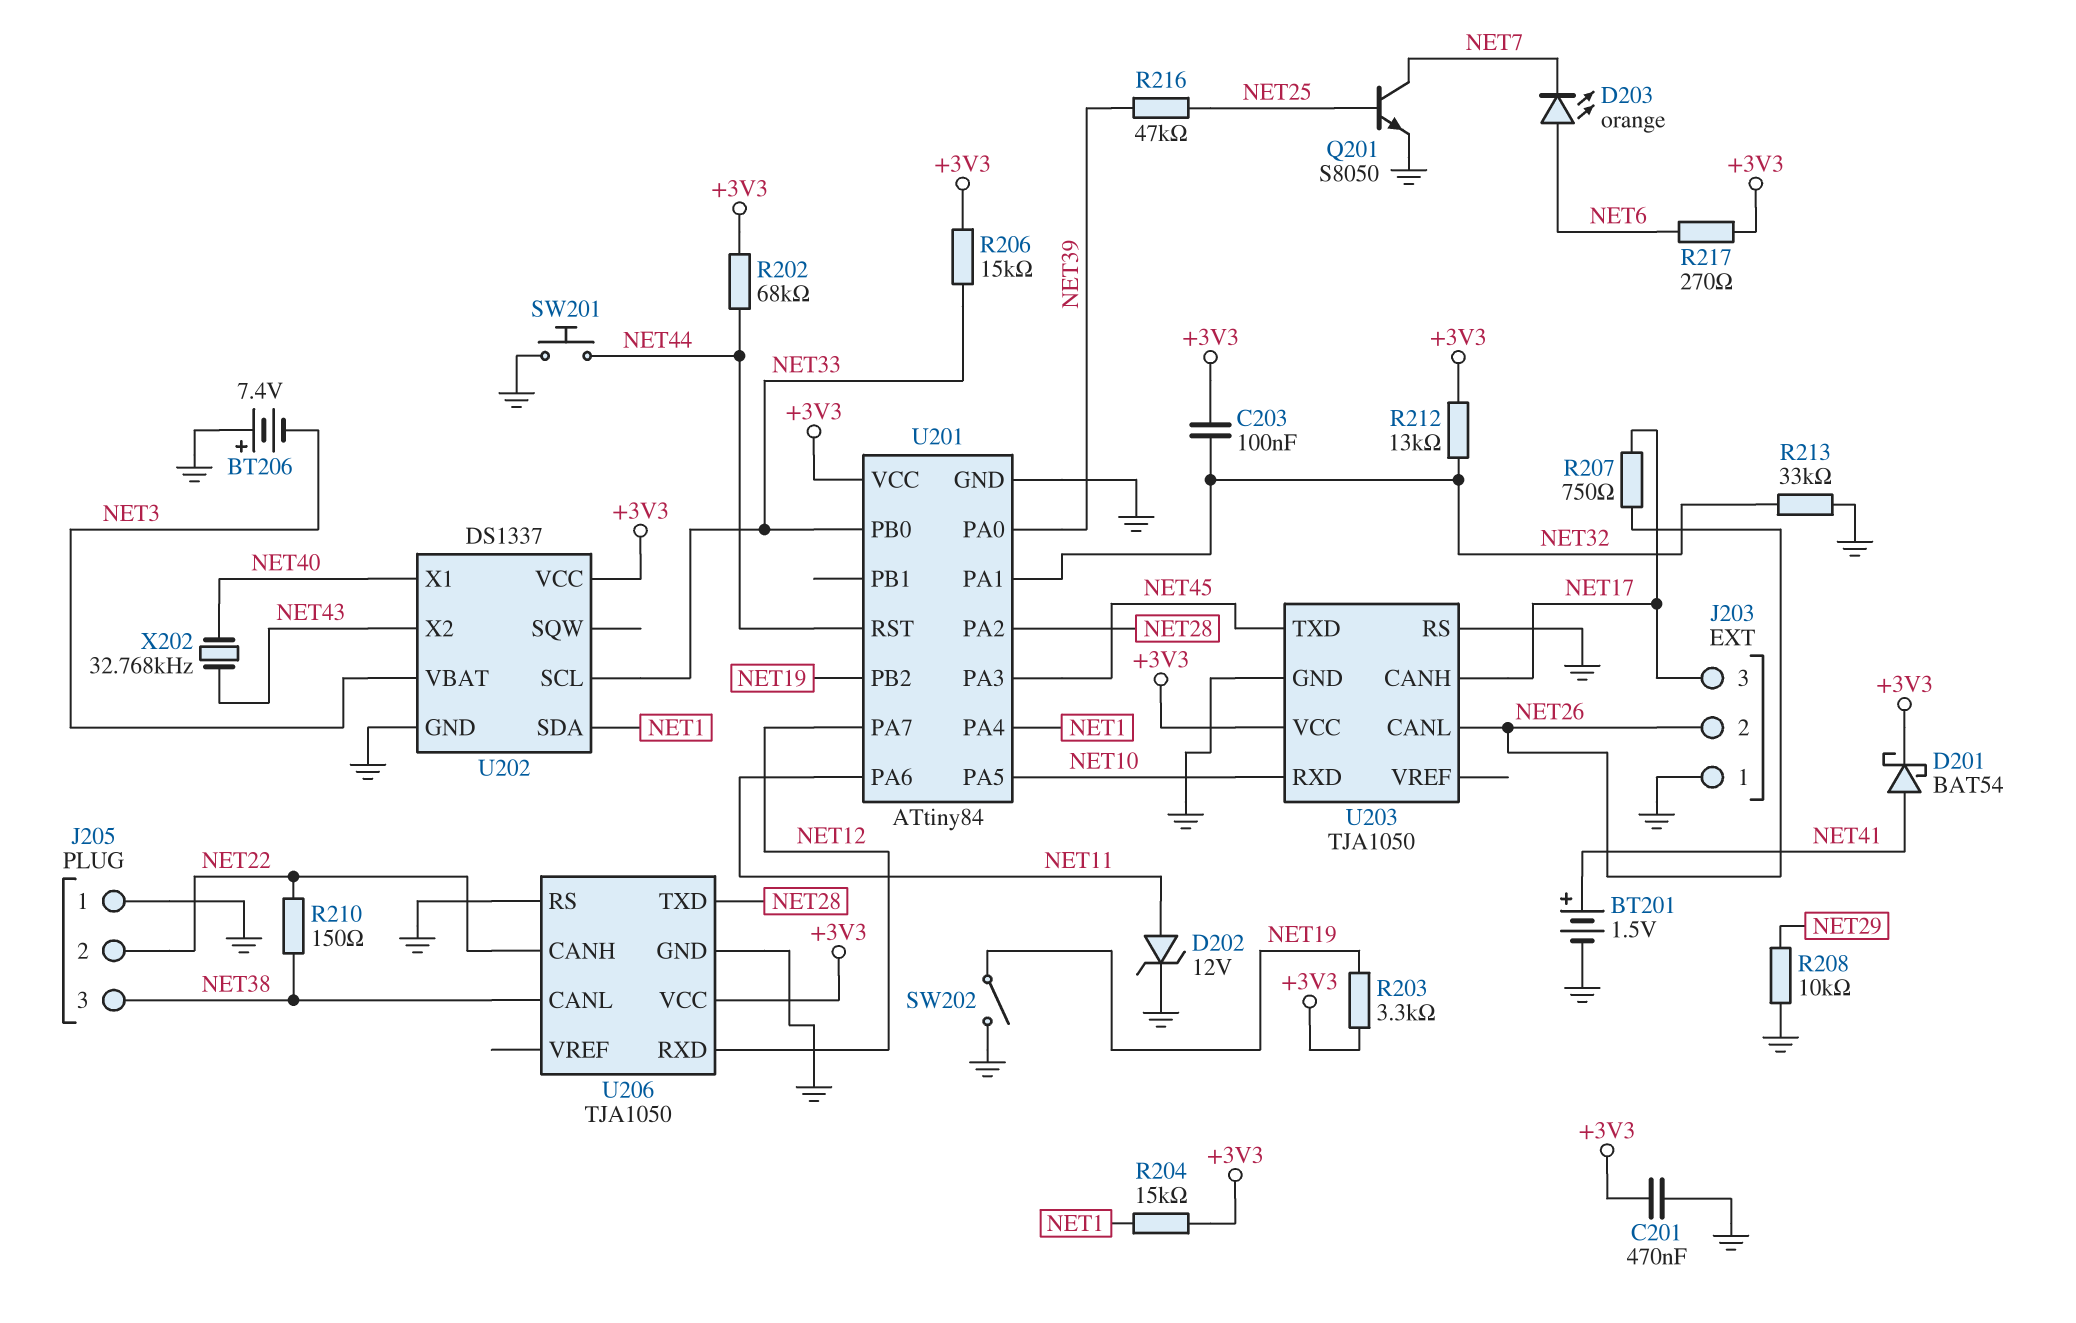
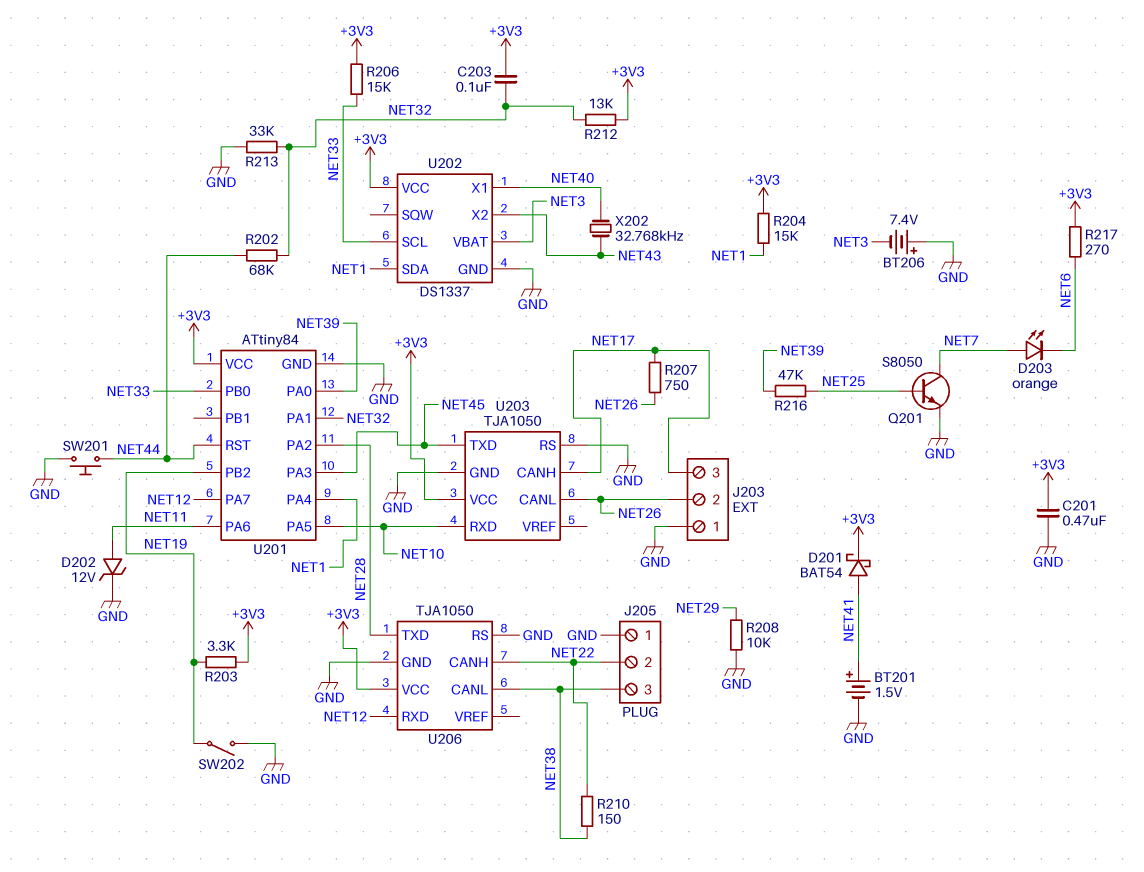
D203: LED orange (A NET6, K NET7) -> LED orange (A NET7, K NET6)
R202: 68k (+3V3, NET44) -> 68k (NET32, NET44)

